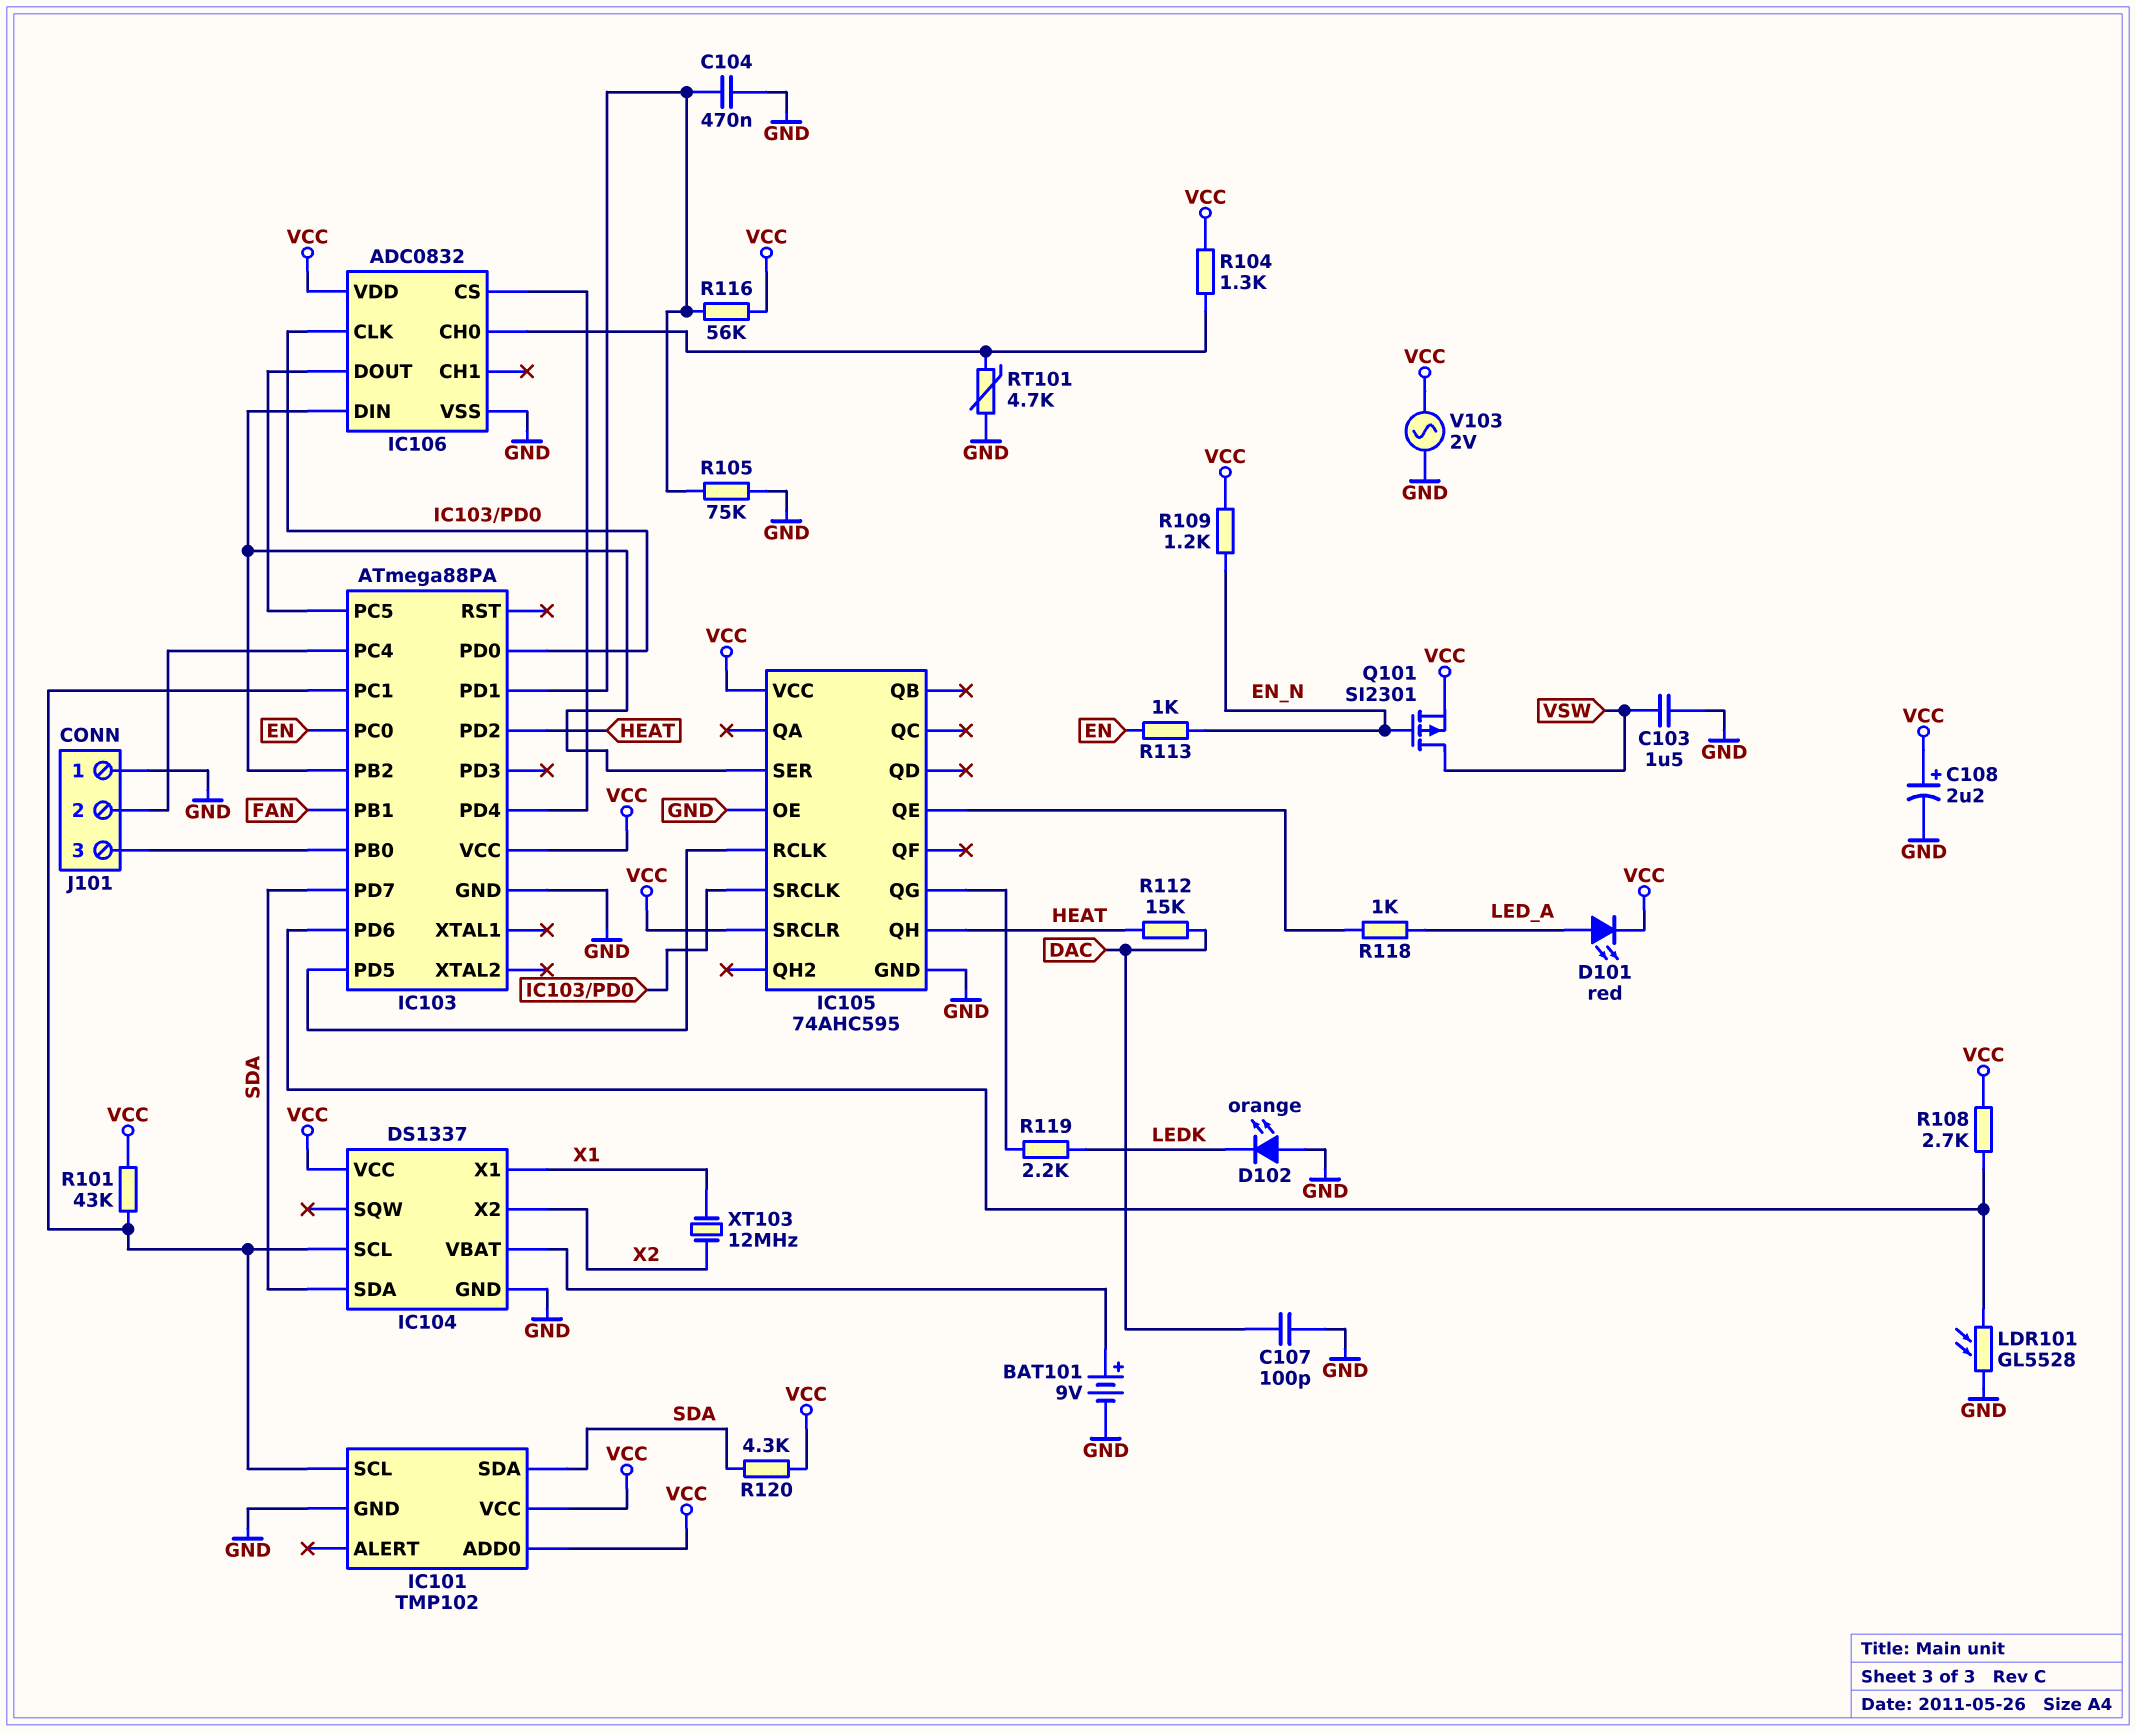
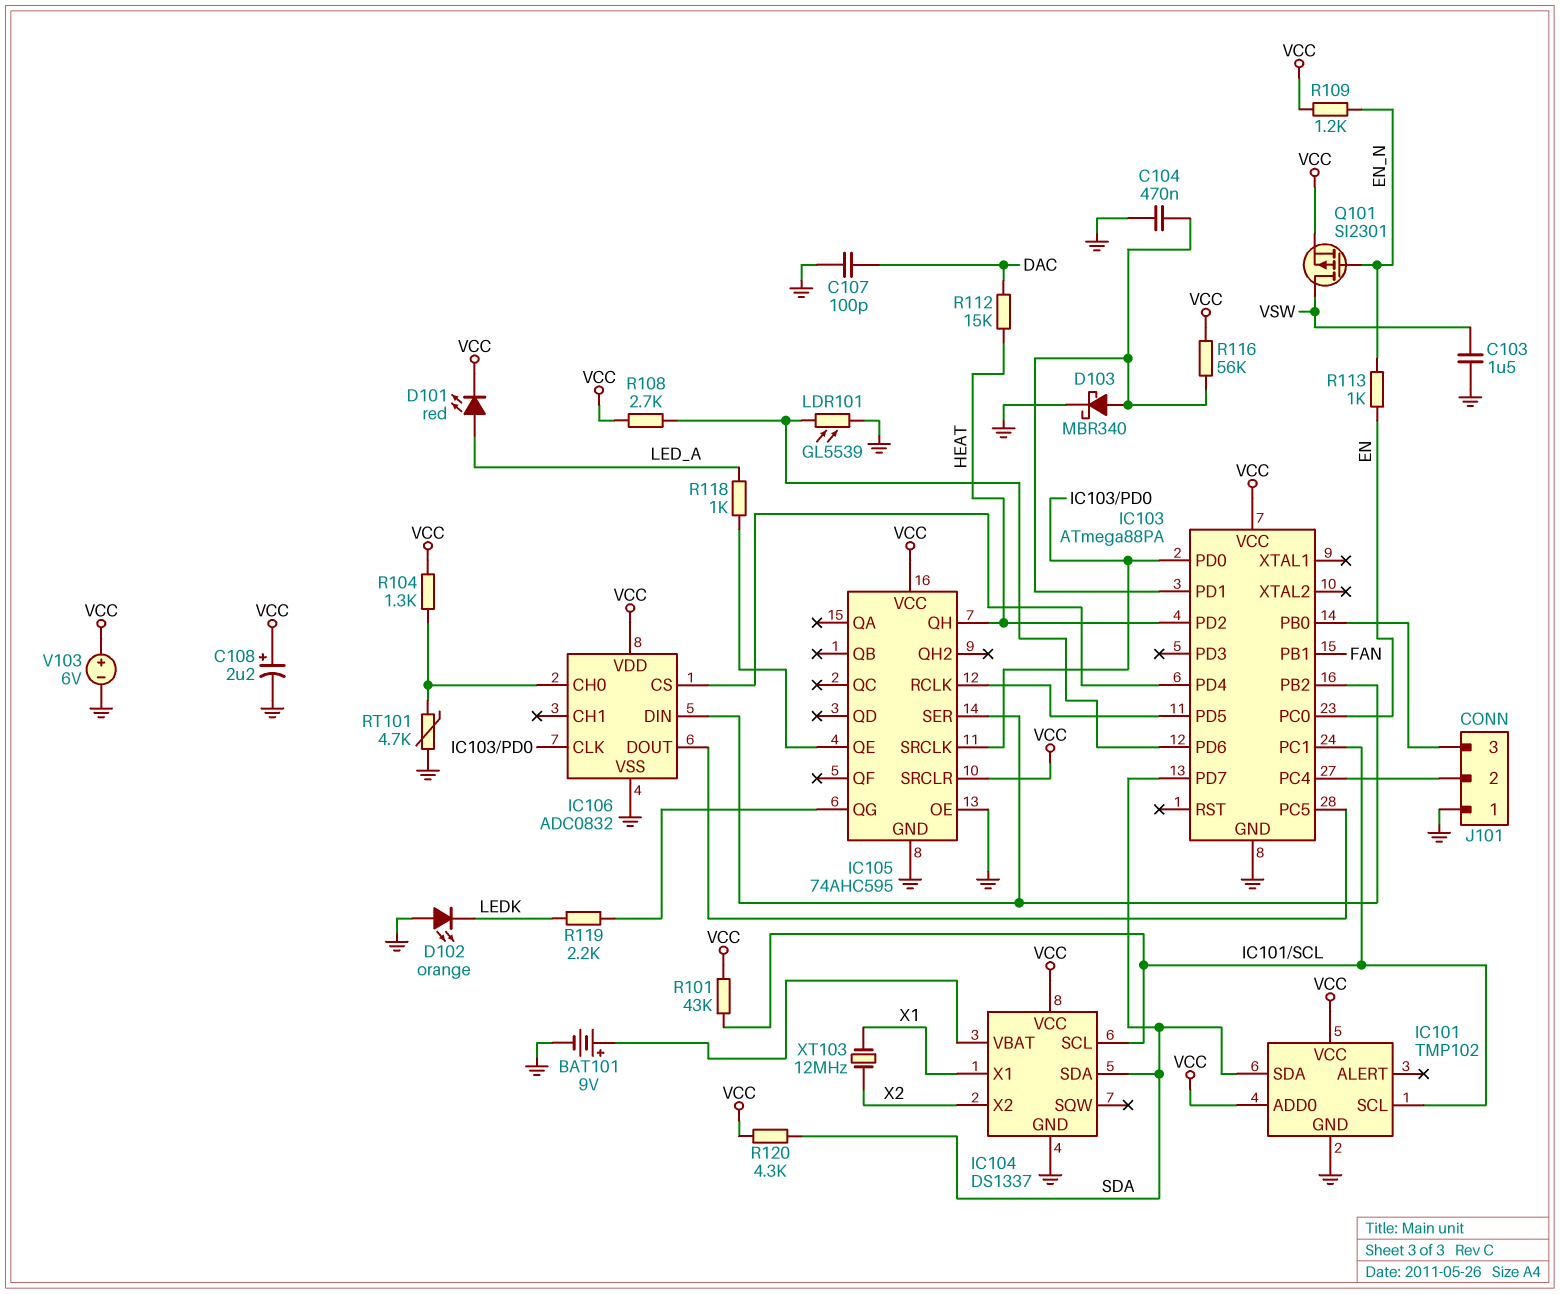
D103: none -> schottky MBR340 (A IC103/PD1, K GND)
LDR101: GL5528 (GND, IC103/PD6) -> GL5539 (GND, IC103/PD6)
R105: 75k (GND, IC103/PD1) -> none
V103: AC 2V (GND, VCC) -> 6V (plus VCC, minus GND)

